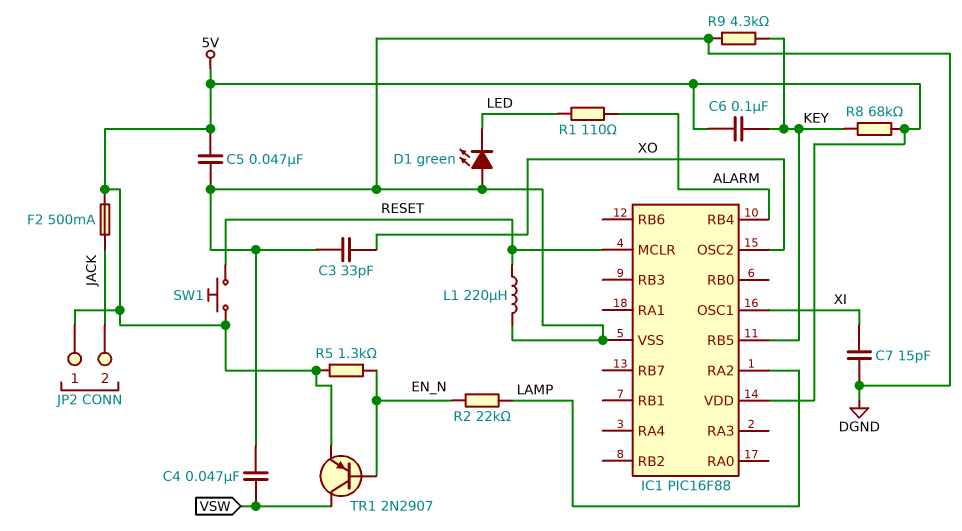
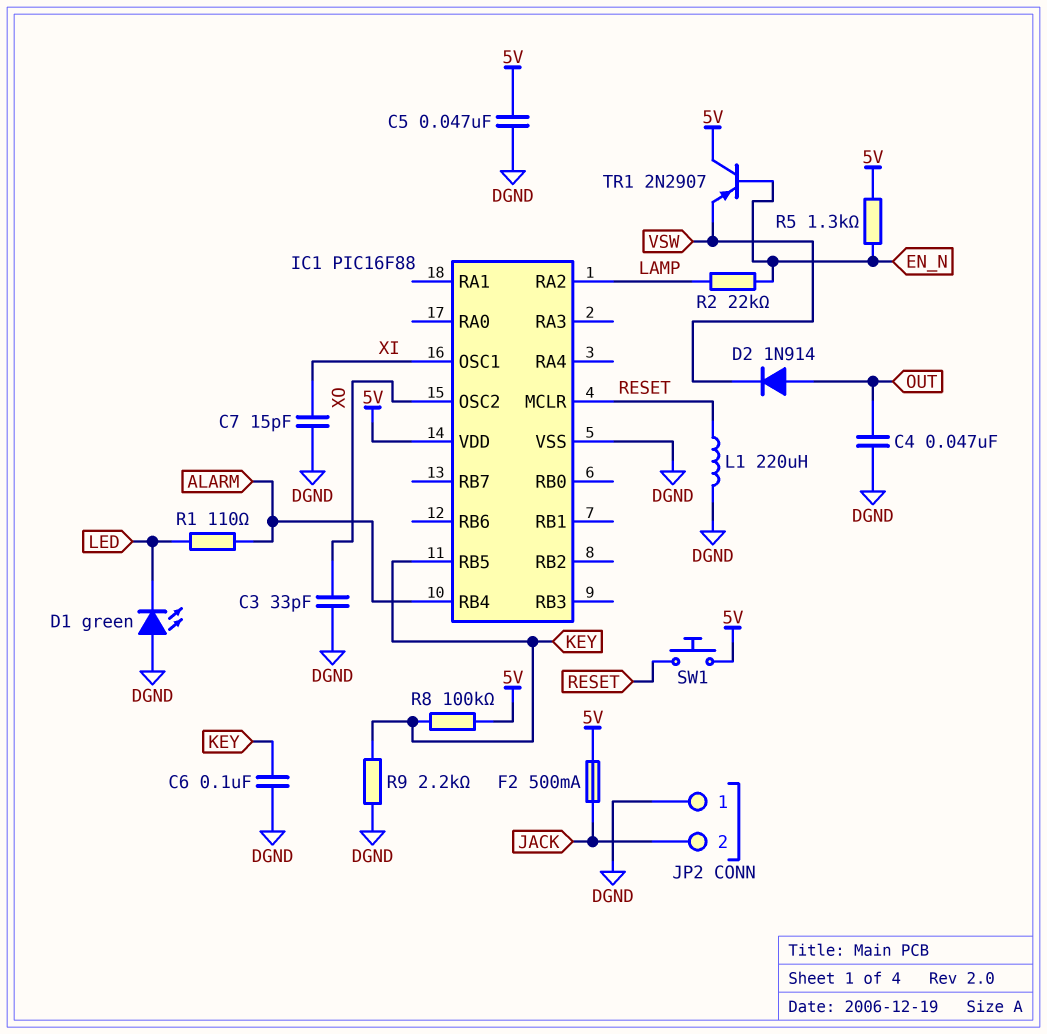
C4: 47nF (DGND, VSW) -> 47nF (DGND, OUT)
C6: 100nF (5V, KEY) -> 100nF (DGND, KEY)
D2: none -> diode 1N914 (A OUT, K VSW)
JP2 pin 1: 5V -> DGND
R8: 68k (5V, KEY) -> 100k (5V, KEY)
R9: 4.3k (DGND, KEY) -> 2.2k (DGND, KEY)
TR1: PNP 2N2907 (B EN_N, C VSW, E 5V) -> PNP 2N2907 (B EN_N, C 5V, E VSW)

